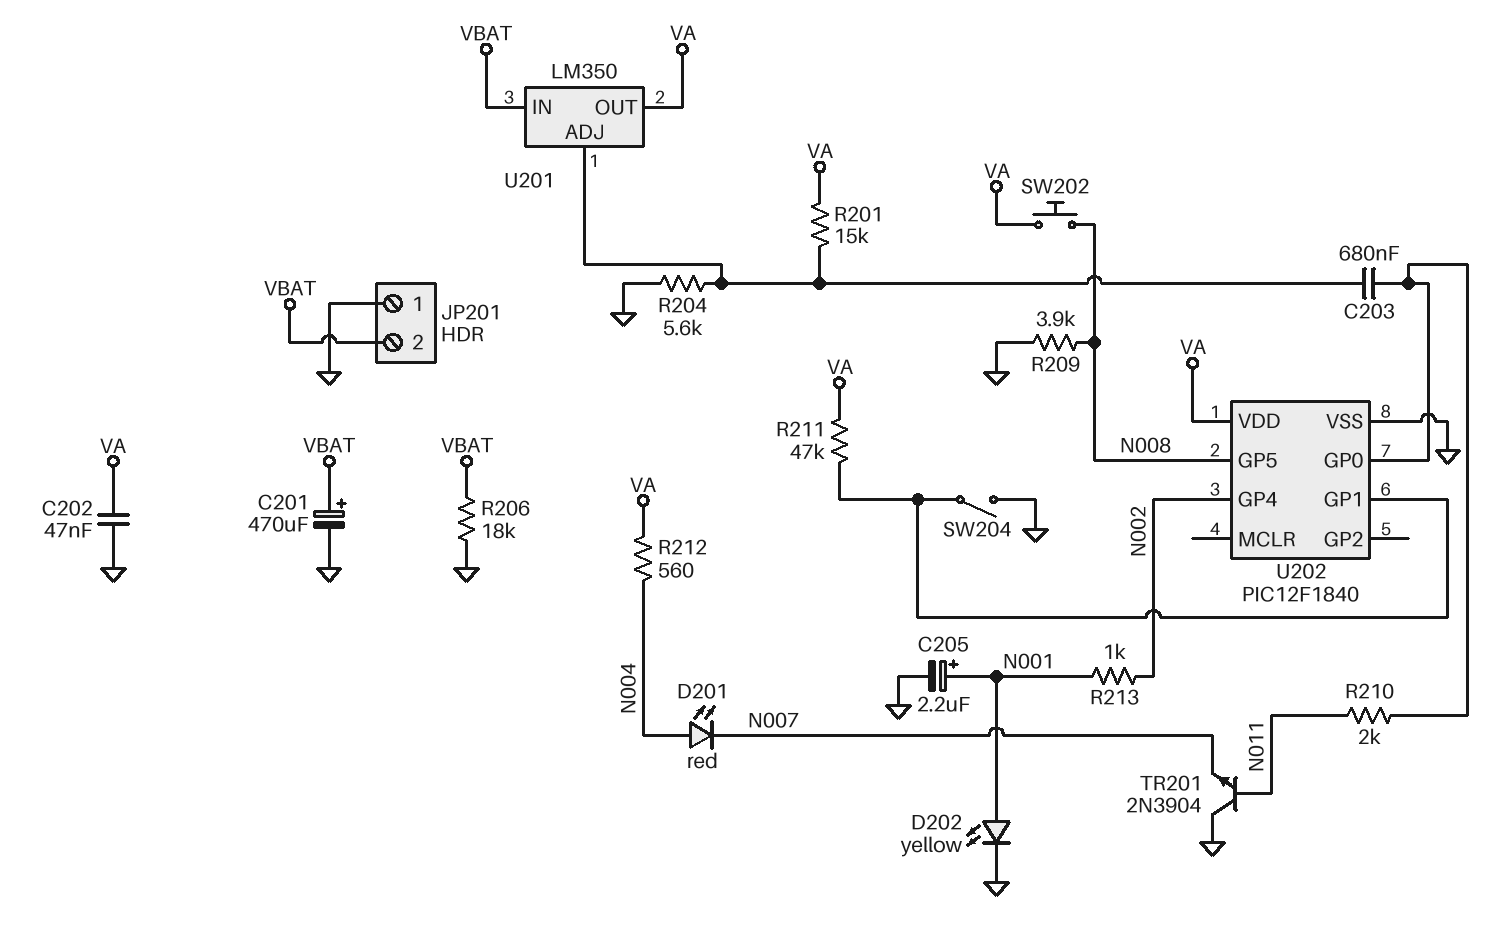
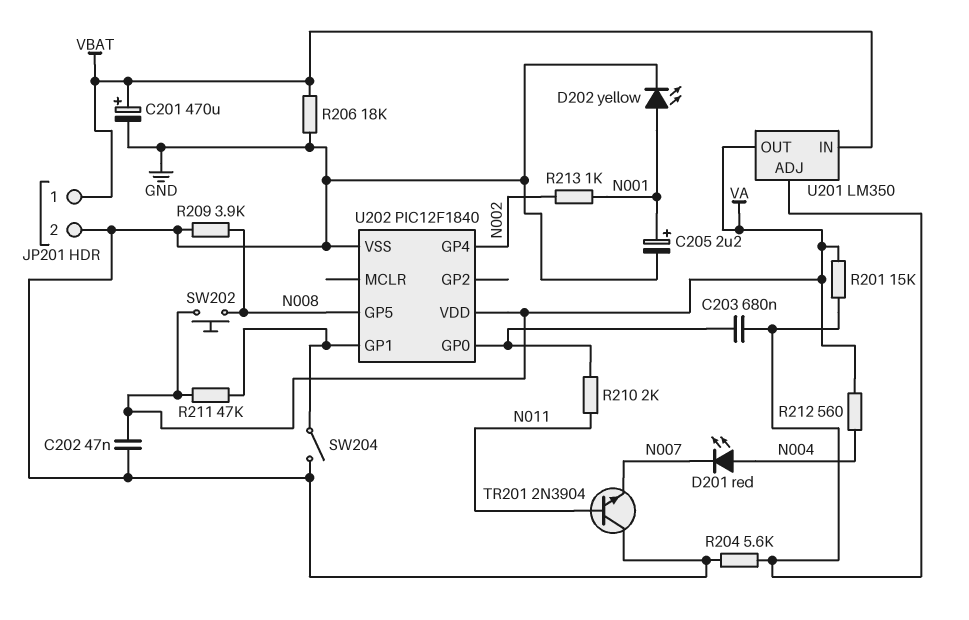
JP201 pin 1: GND -> VBAT
JP201 pin 2: VBAT -> GND

